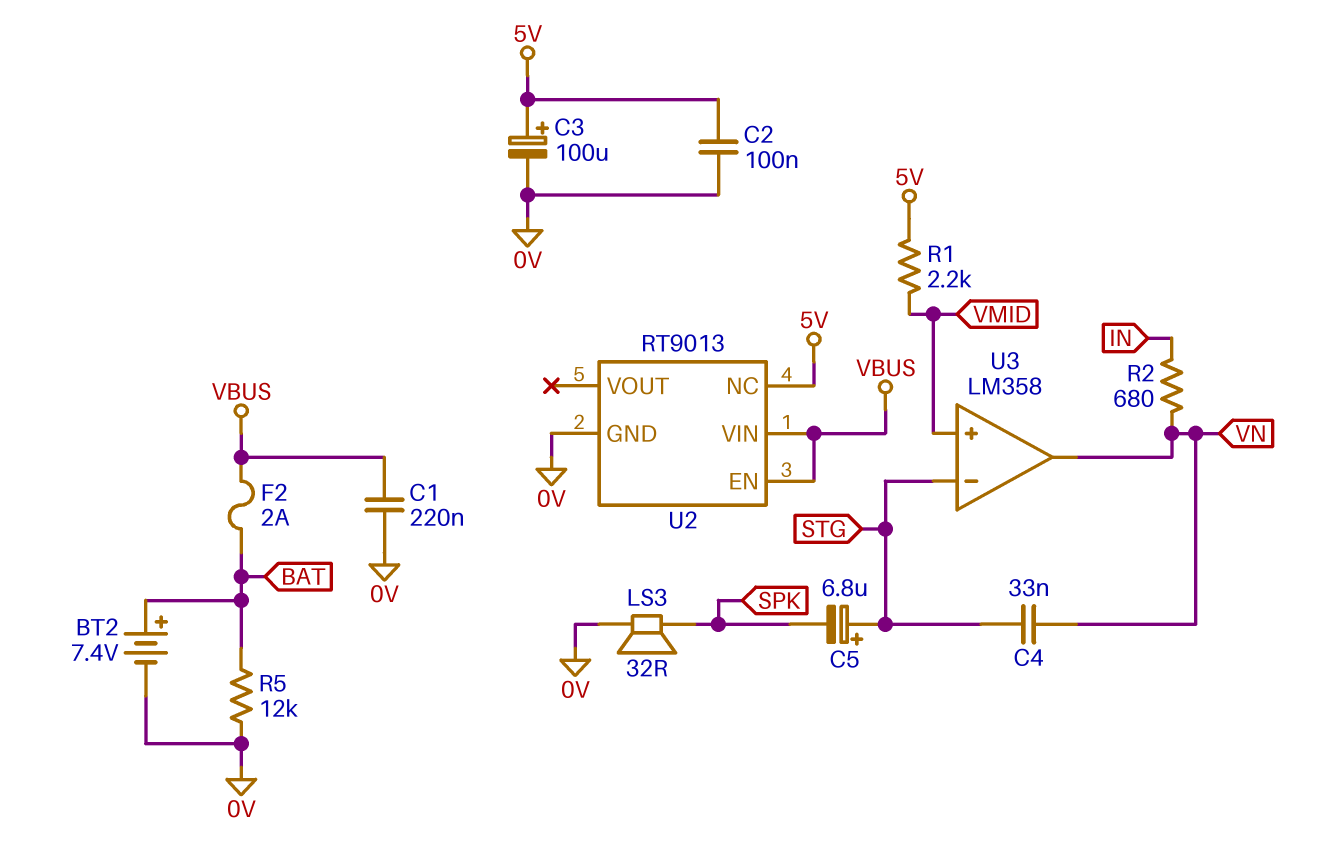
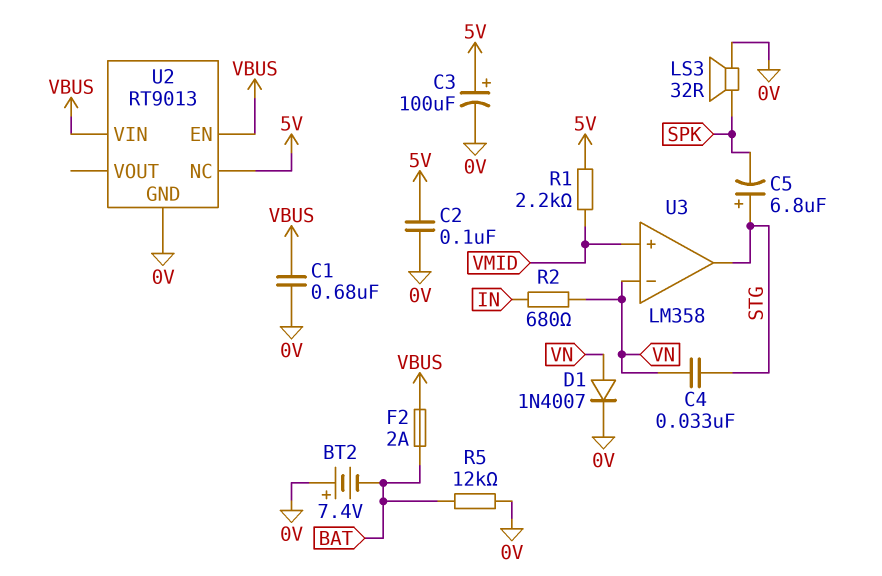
BT2: 7.4V (plus BAT, minus 0V) -> 7.4V (plus 0V, minus BAT)
C1: 220nF (0V, VBUS) -> 680nF (0V, VBUS)
D1: none -> diode 1N4007 (A VN, K 0V)
U3 pin in-: STG -> VN
U3 pin out: VN -> STG

